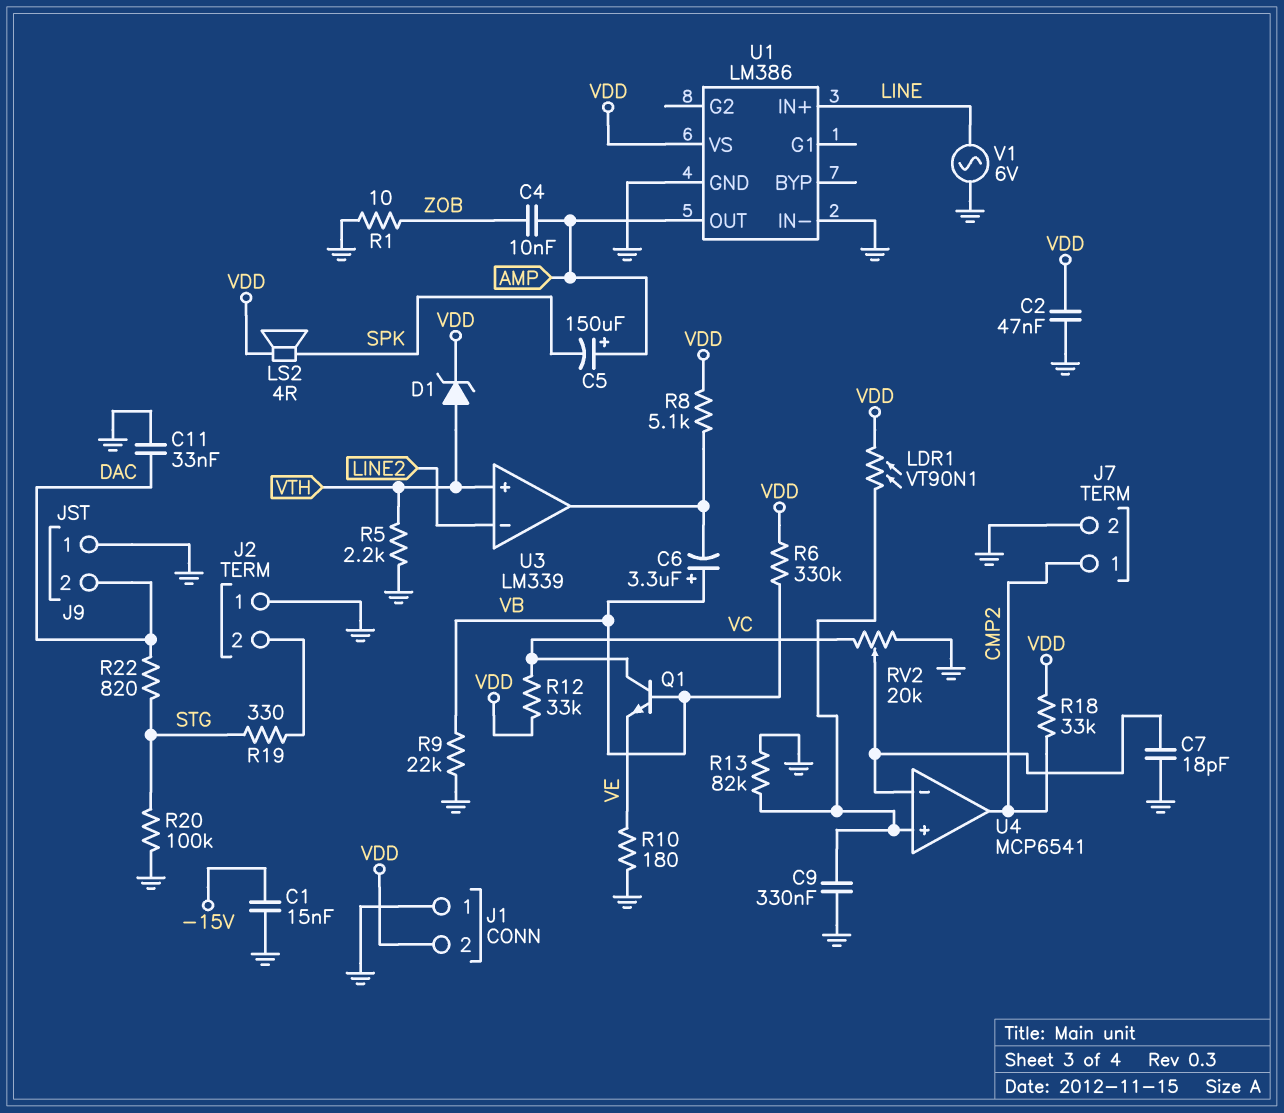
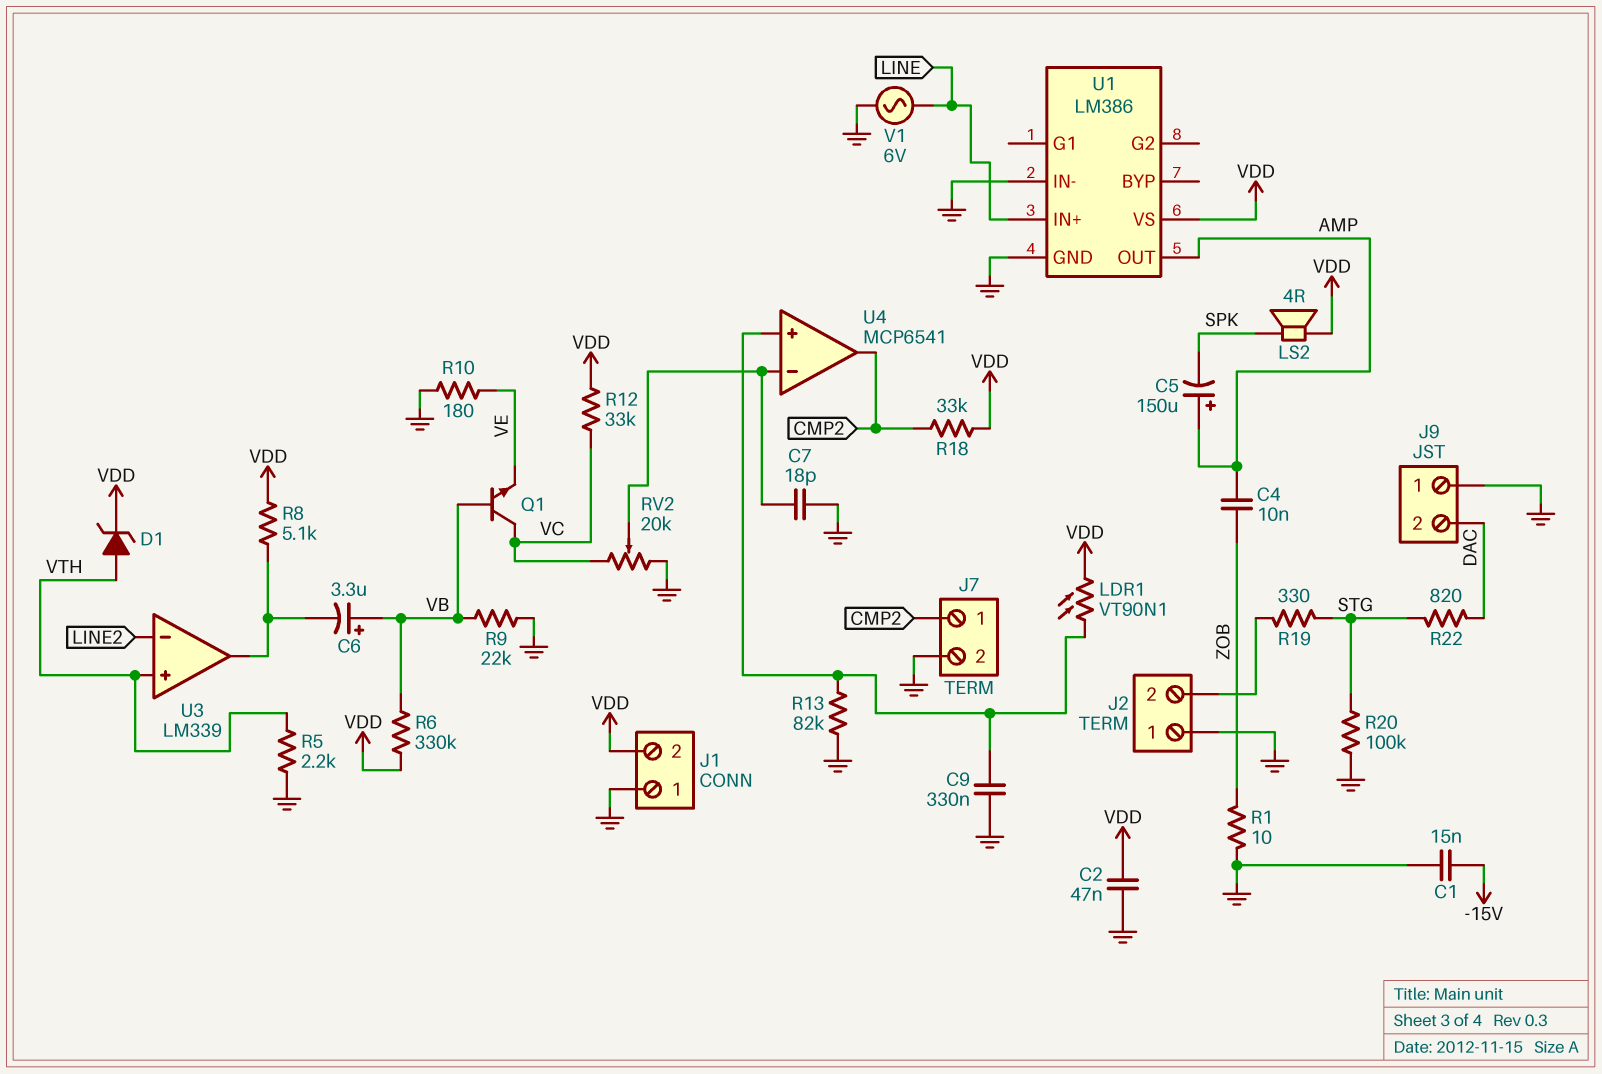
C11: 33nF (DAC, GND) -> none

